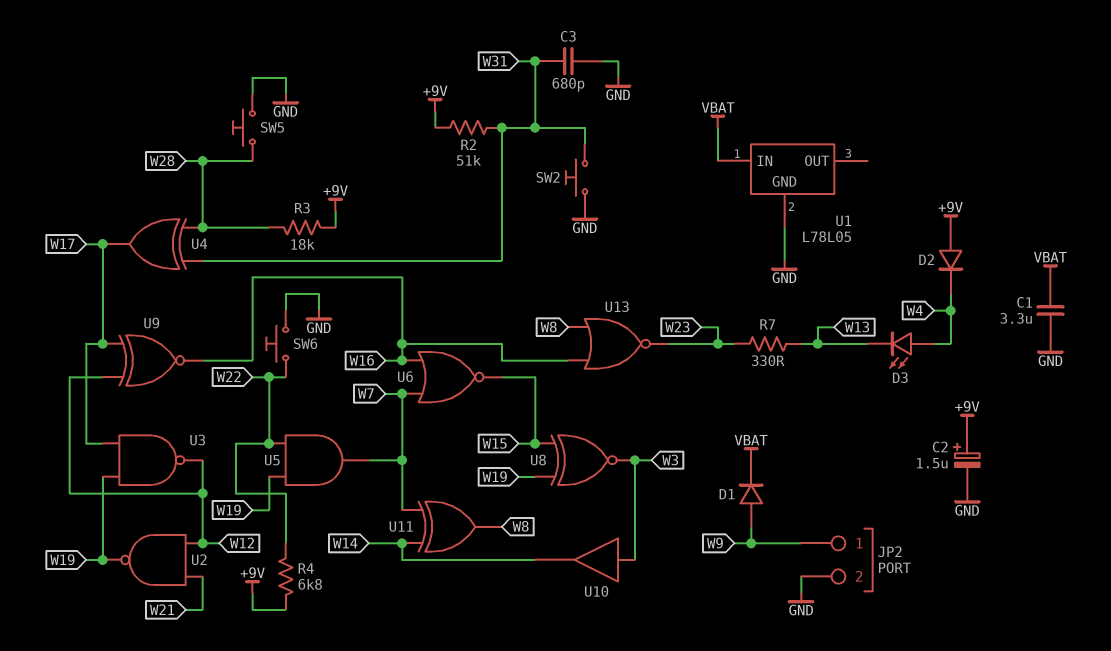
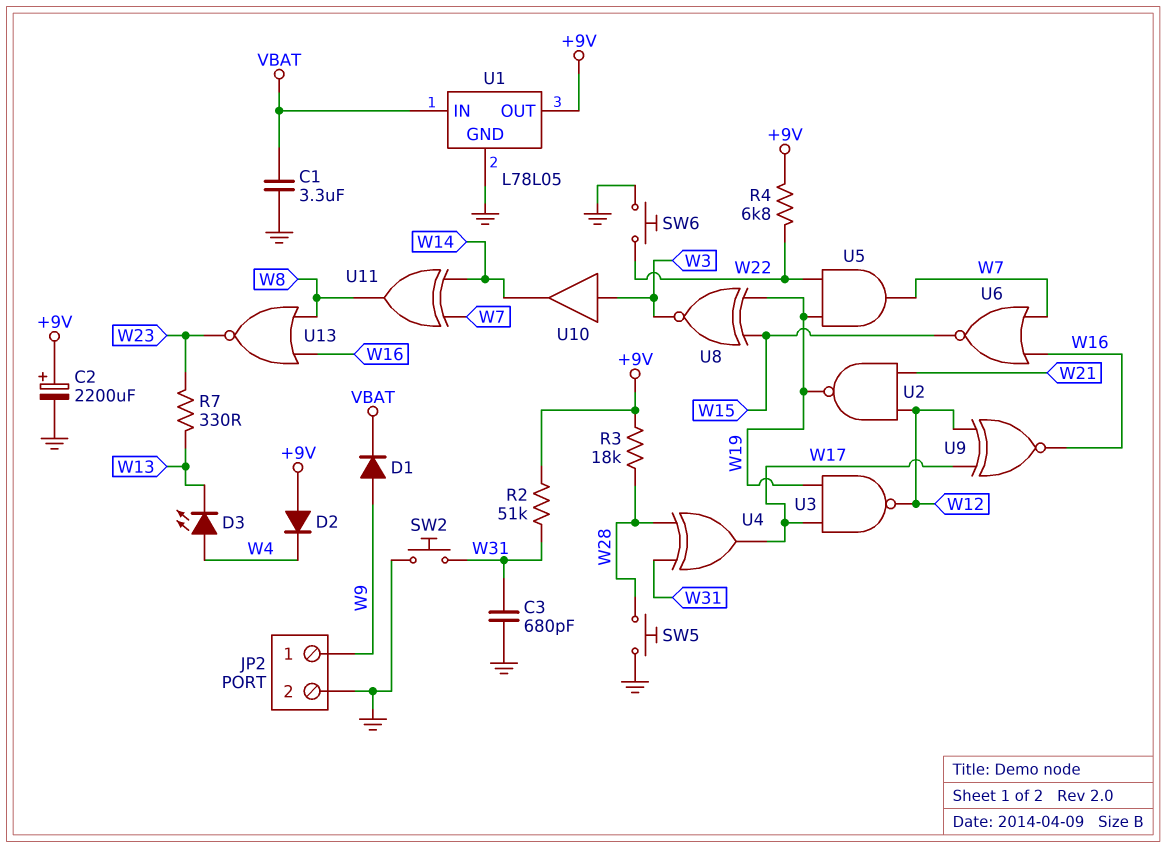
C2: 1.5uF (plus +9V, minus GND) -> 2200uF (plus +9V, minus GND)
U1 pin OUT: none -> +9V

